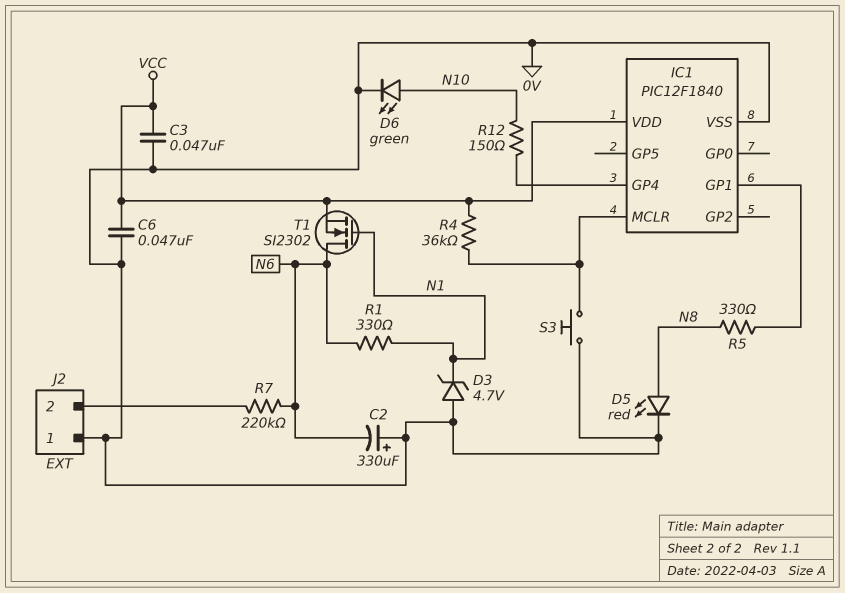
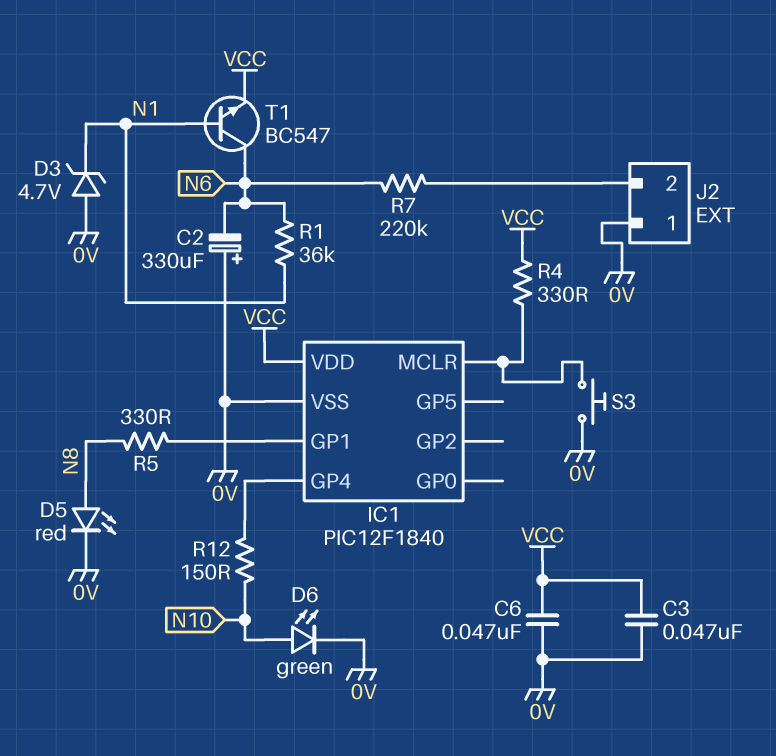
R1: 330 (N1, N6) -> 36k (N1, N6)
R4: 36k (IC1/MCLR, VCC) -> 330 (IC1/MCLR, VCC)
T1: NMOS SI2302 (G N1, D N6, S VCC) -> NPN BC547 (B N1, C N6, E VCC)

